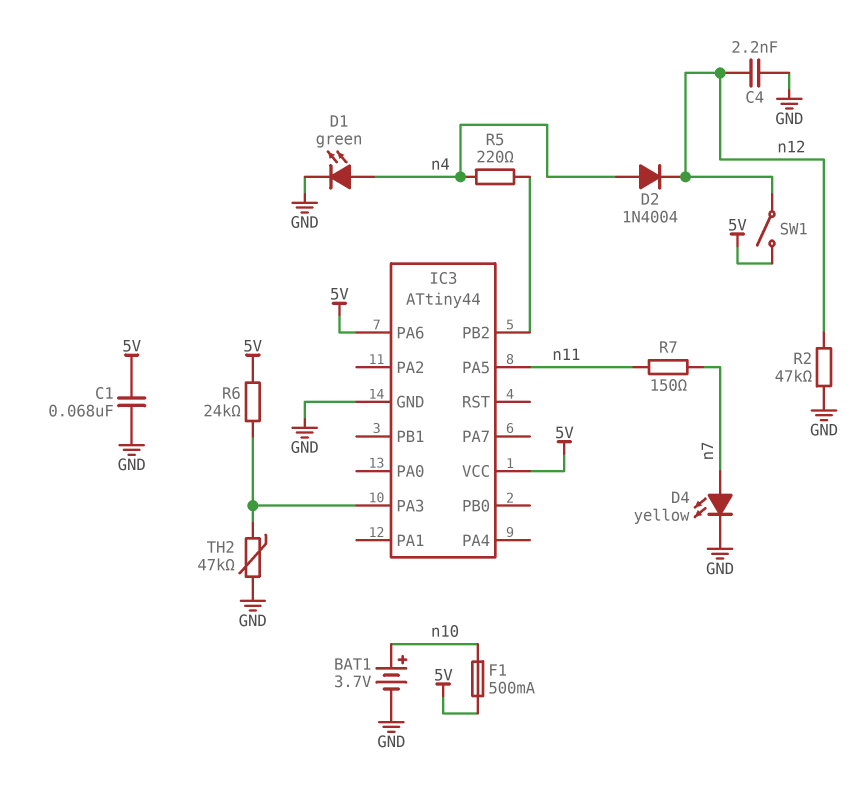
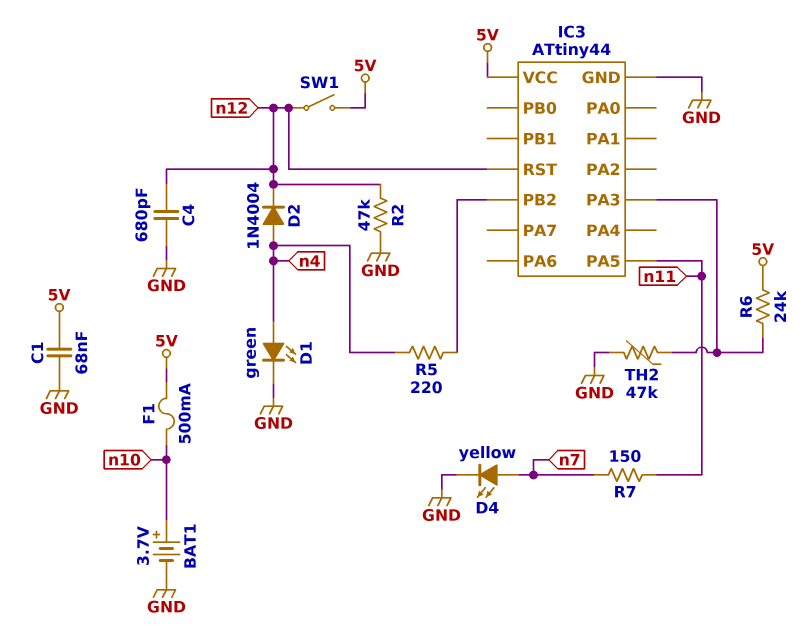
C4: 2.2nF (GND, n12) -> 680pF (GND, n12)
IC3 pin PA6: 5V -> none
IC3 pin RST: none -> n12

